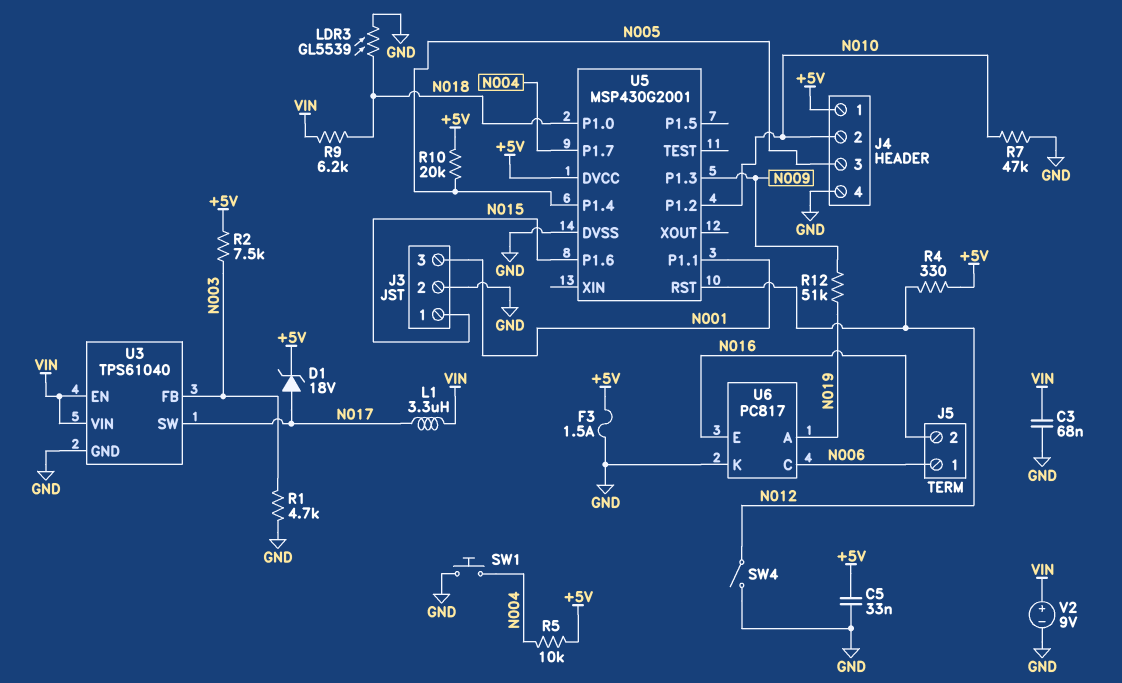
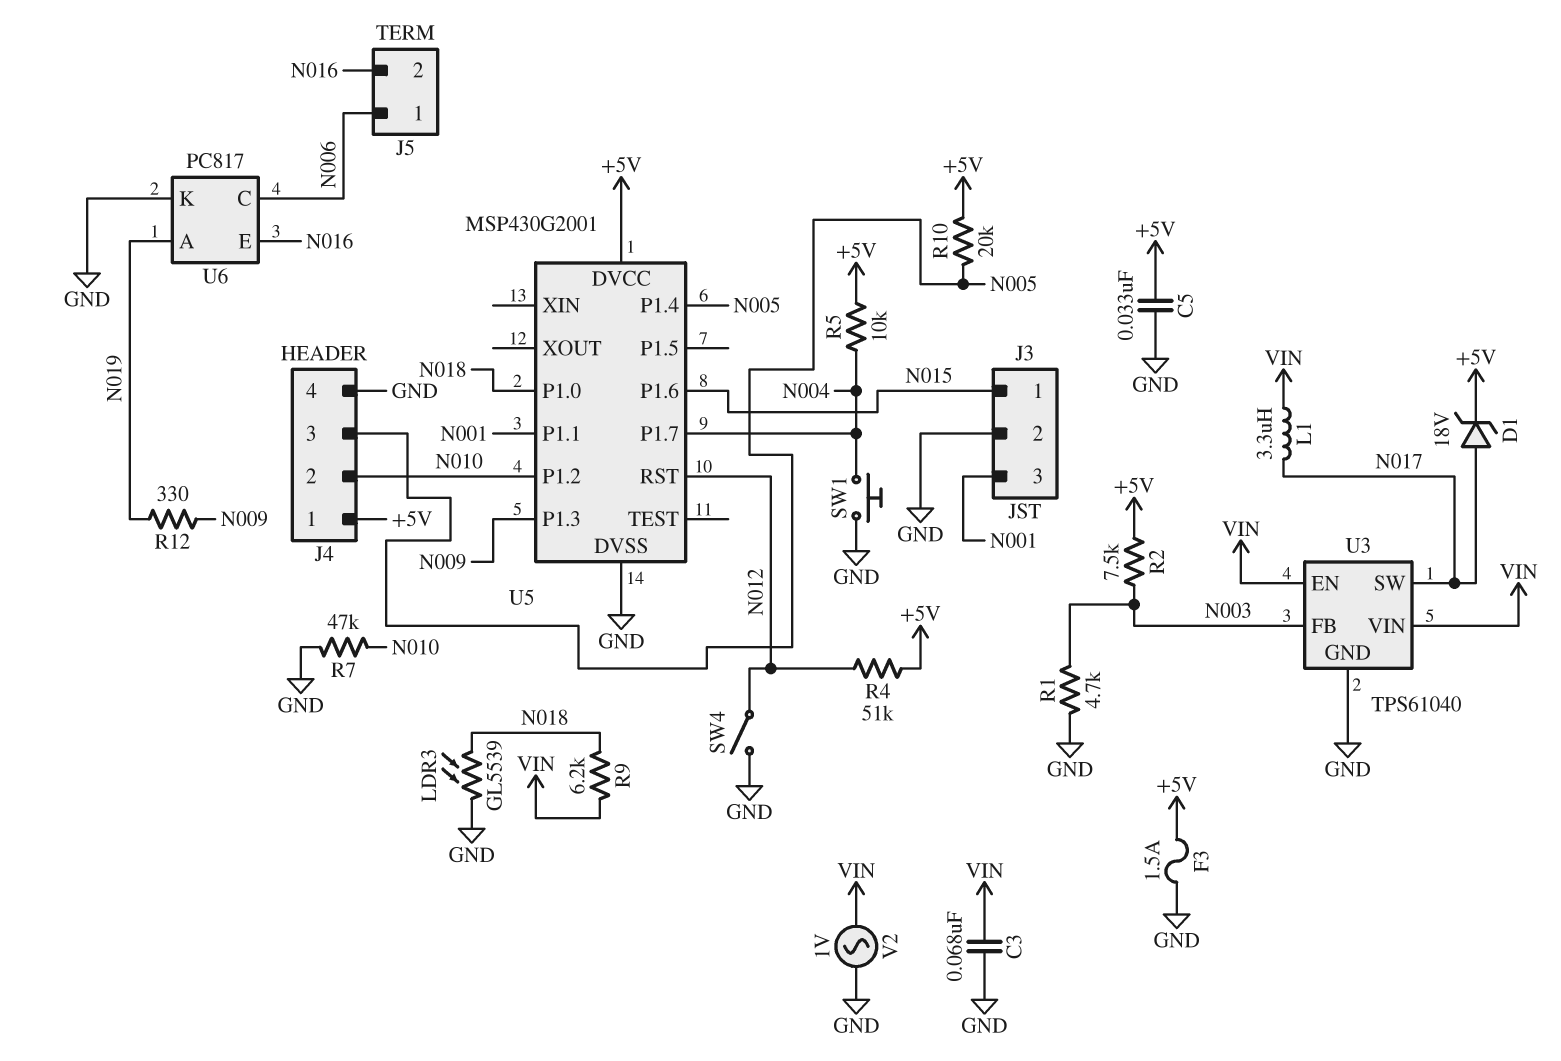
R4: 330 (+5V, N012) -> 51k (+5V, N012)
R12: 51k (N009, N019) -> 330 (N009, N019)
V2: 9V (plus VIN, minus GND) -> AC 1V (GND, VIN)

